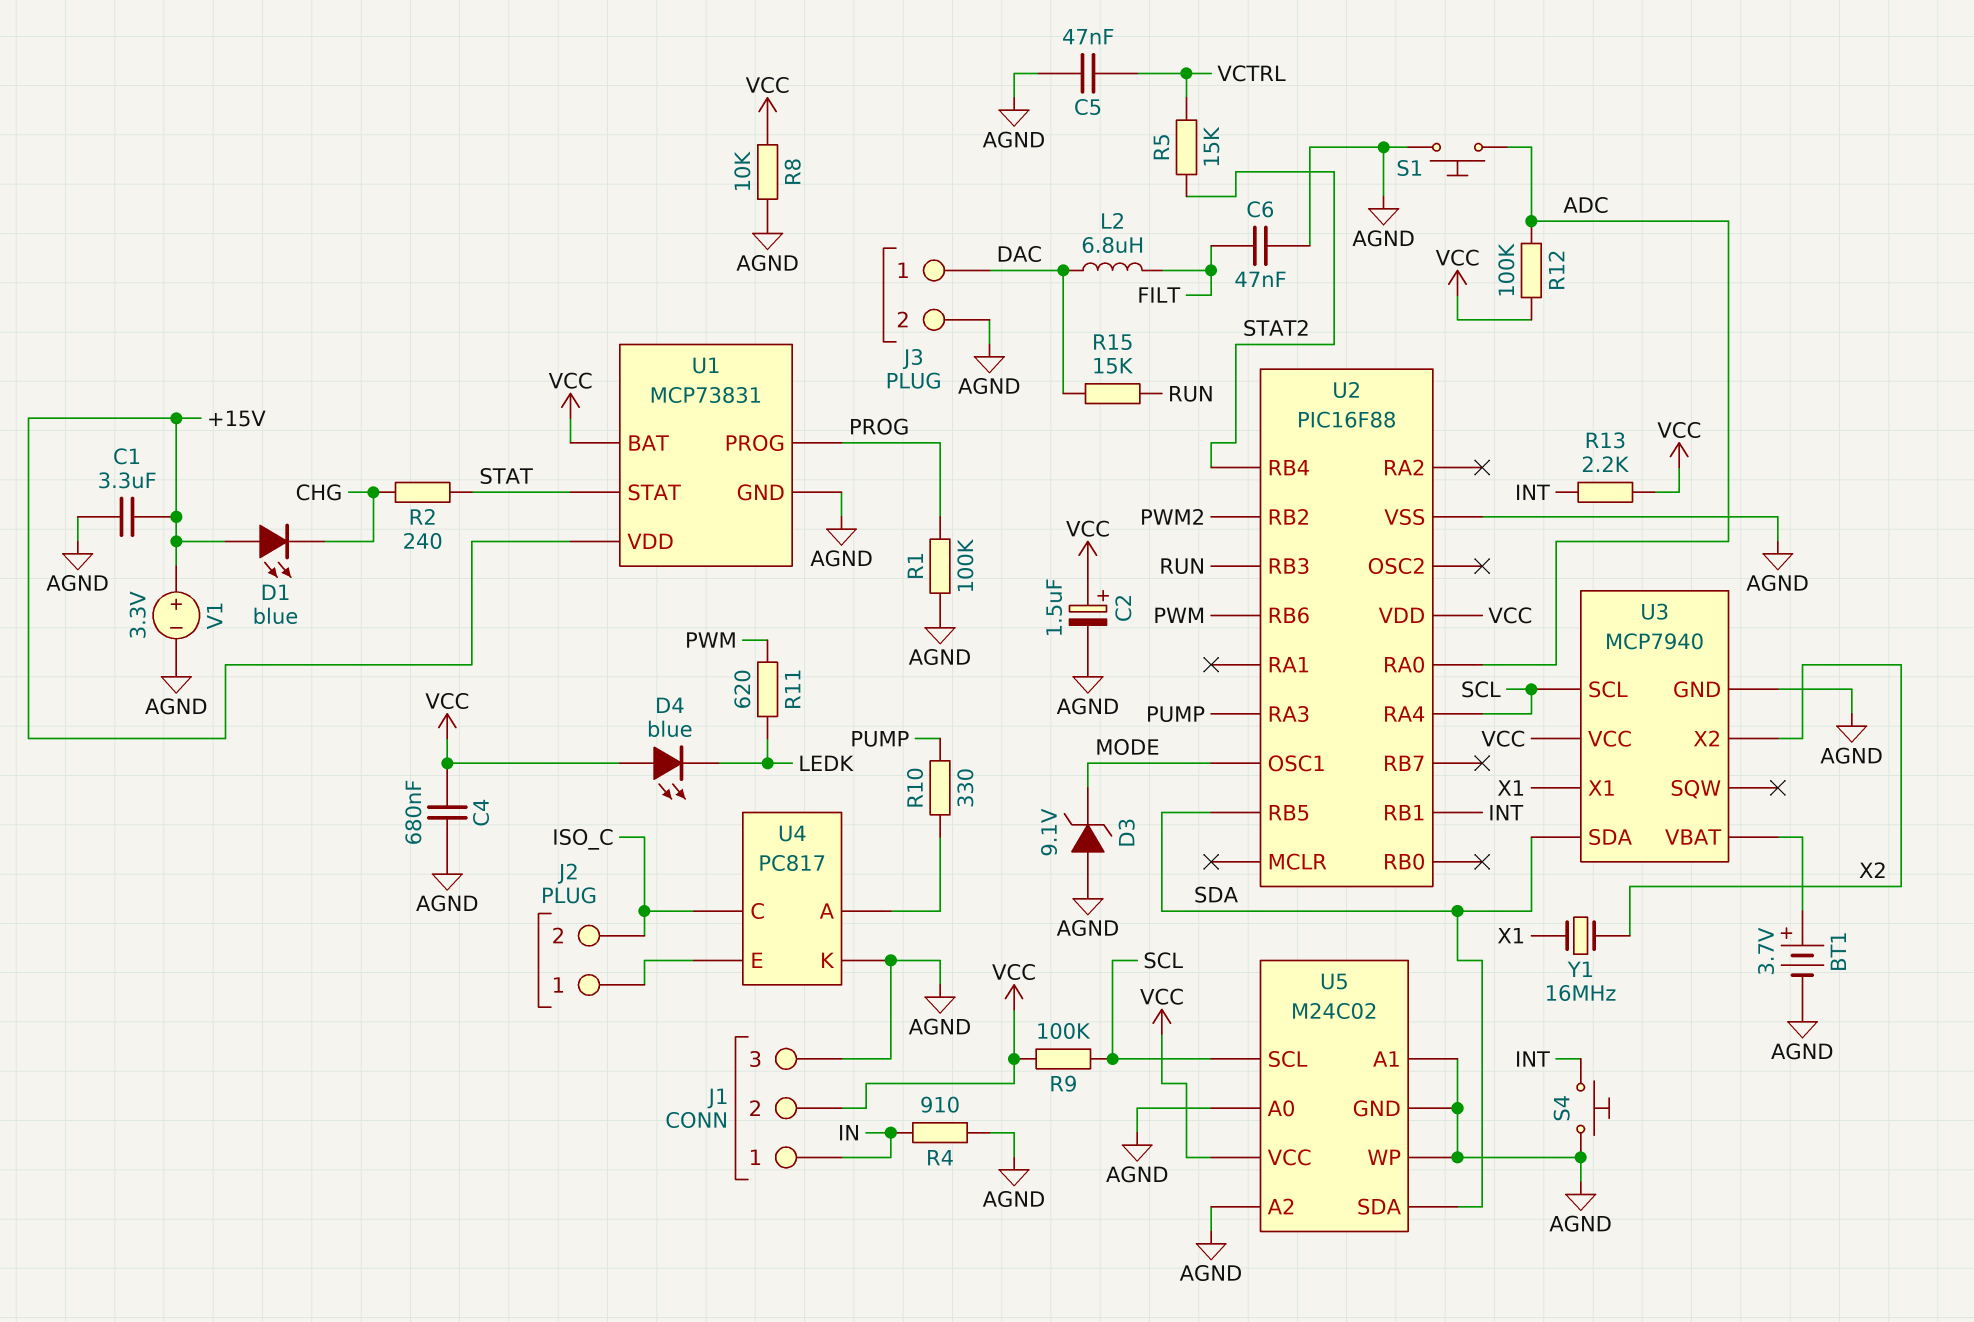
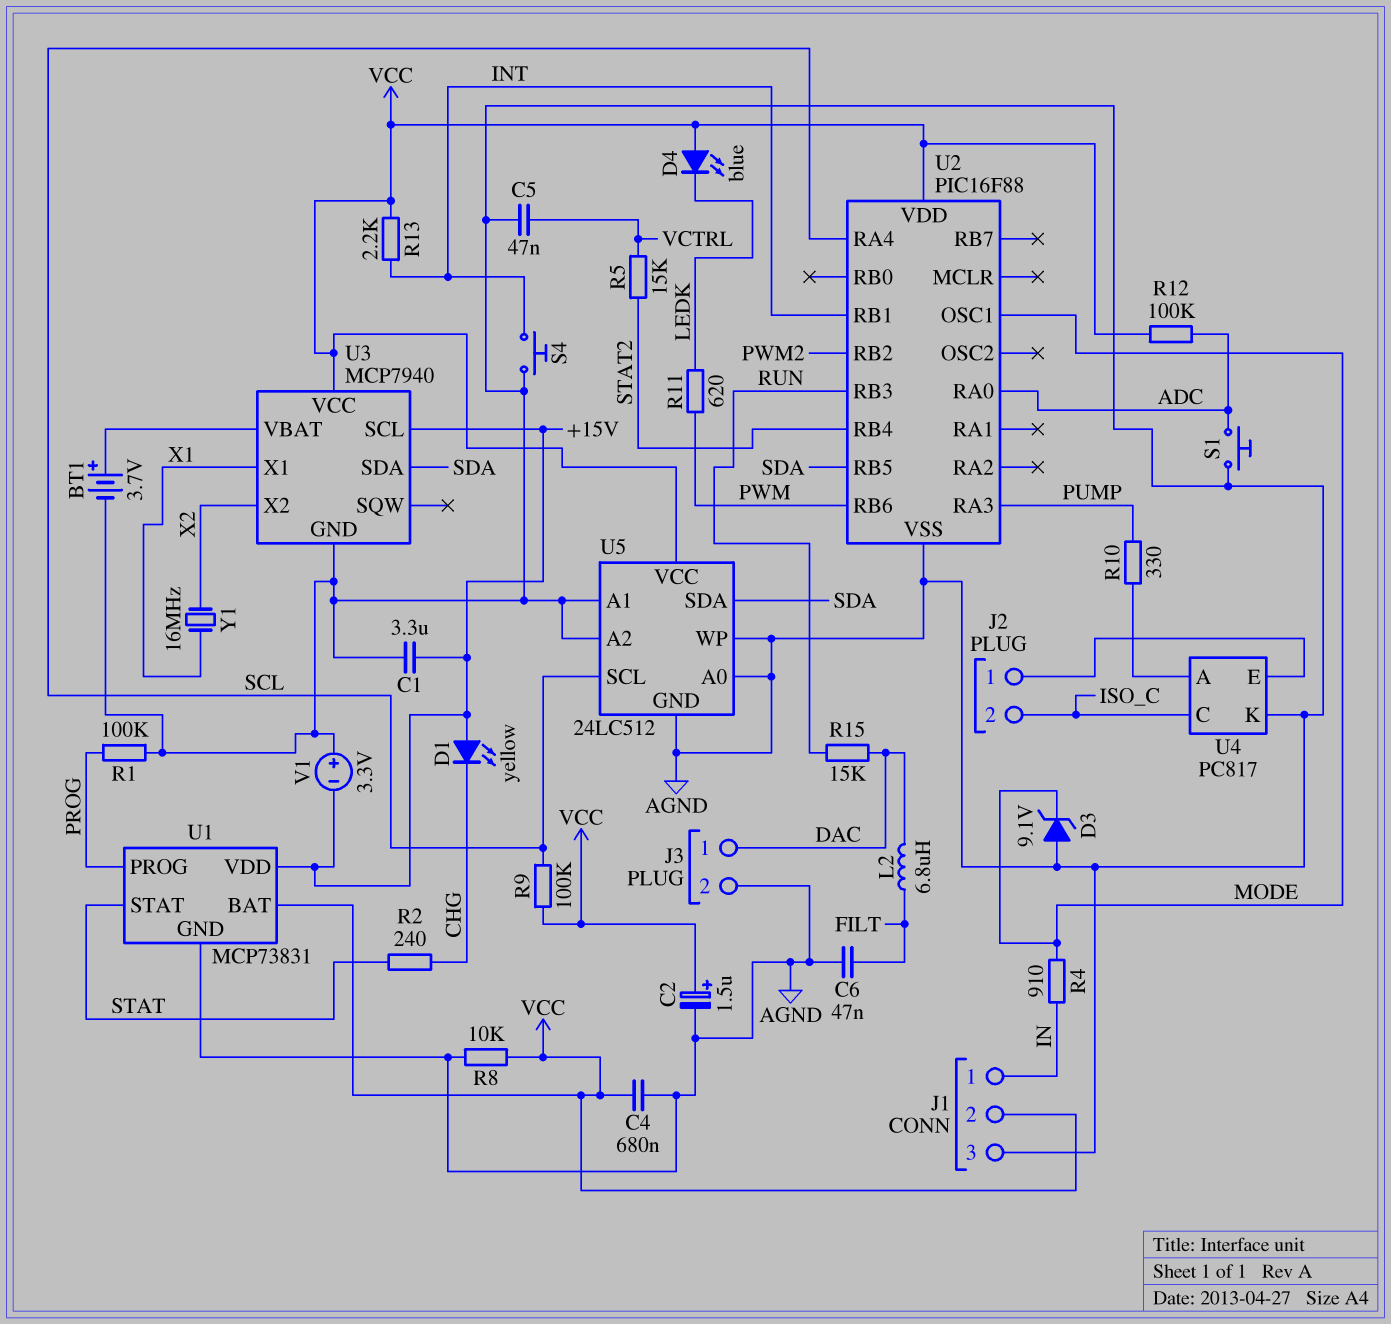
D1: LED blue (A +15V, K CHG) -> LED yellow (A +15V, K CHG)
R4: 910 (AGND, IN) -> 910 (IN, MODE)
U3 pin SCL: SCL -> +15V
U5: M24C02 -> 24LC512
V1: 3.3V (plus +15V, minus AGND) -> 3.3V (plus AGND, minus +15V)

